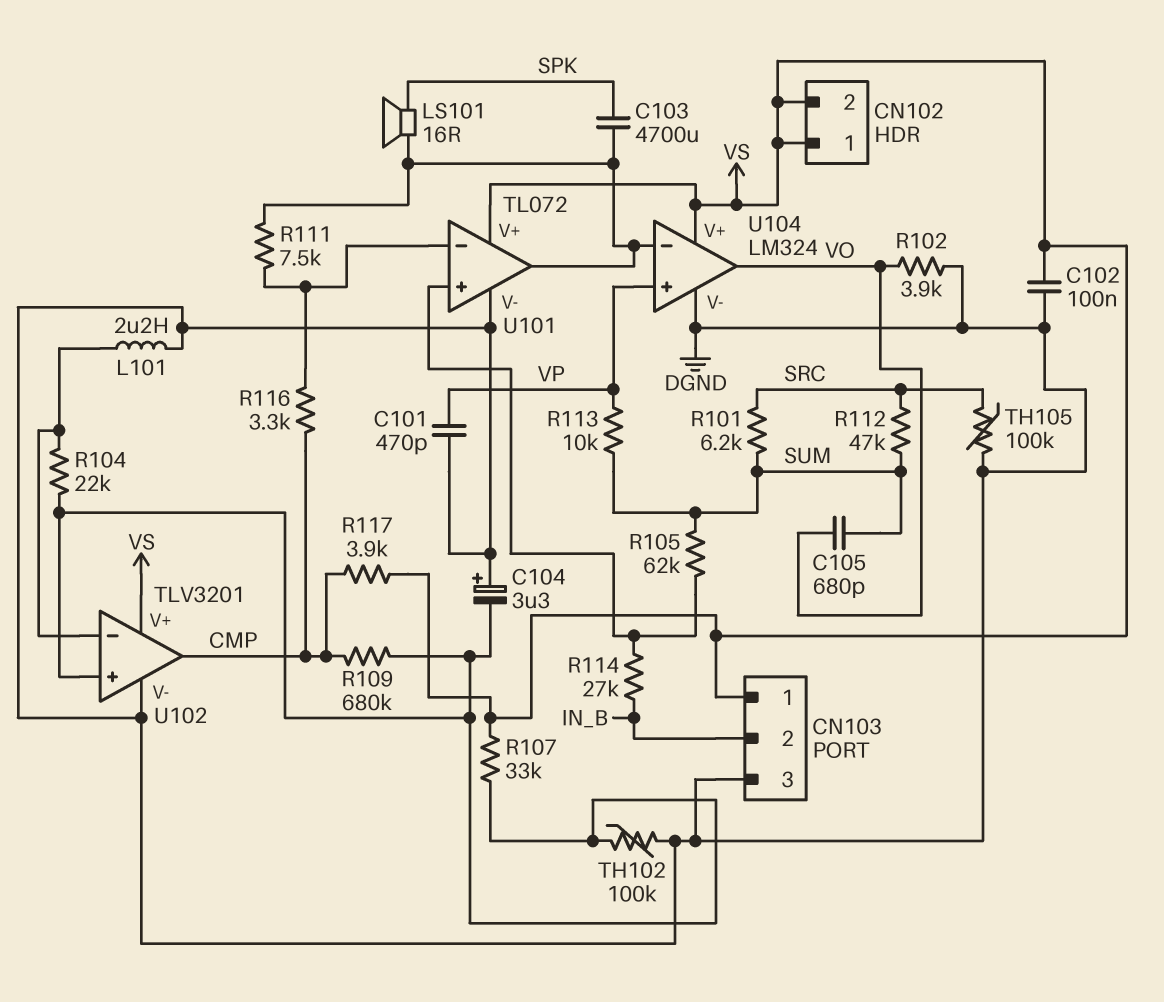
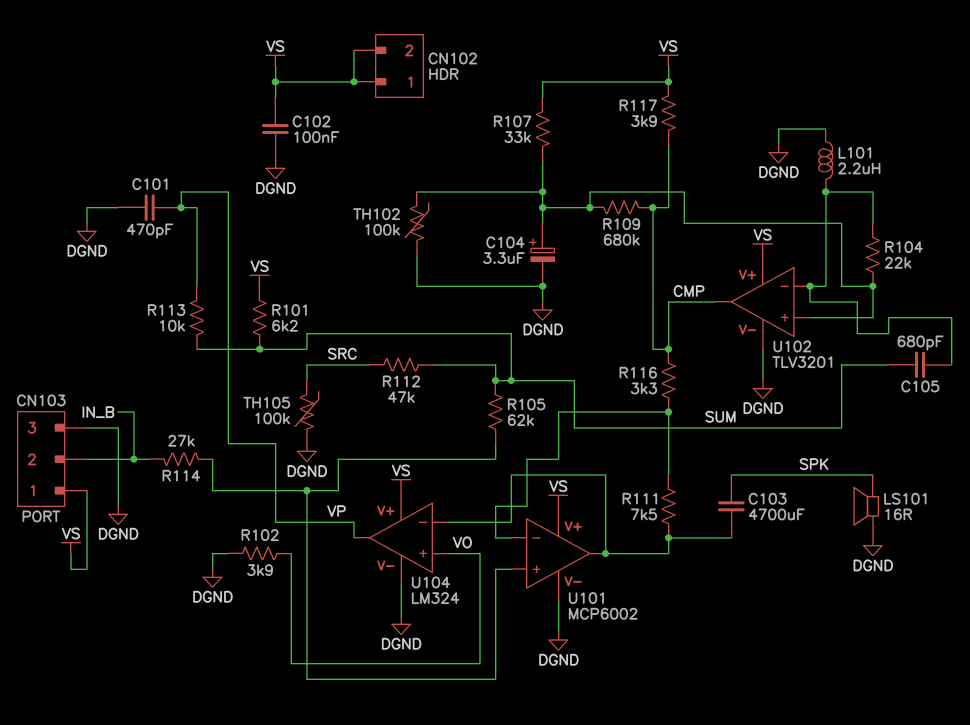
C104: 3.3uF (plus DGND, minus U102/in+) -> 3.3uF (plus U102/in+, minus DGND)
C105: 680pF (SUM, VO) -> 680pF (SUM, U102/in-)
LS101: speaker 16R (SPK, U101/out) -> speaker 16R (DGND, SPK)
R101: 6.2k (SRC, SUM) -> 6.2k (SUM, VS)
U101: TL072 -> MCP6002
U104 pin in+: VP -> VO
U104 pin out: VO -> VP

